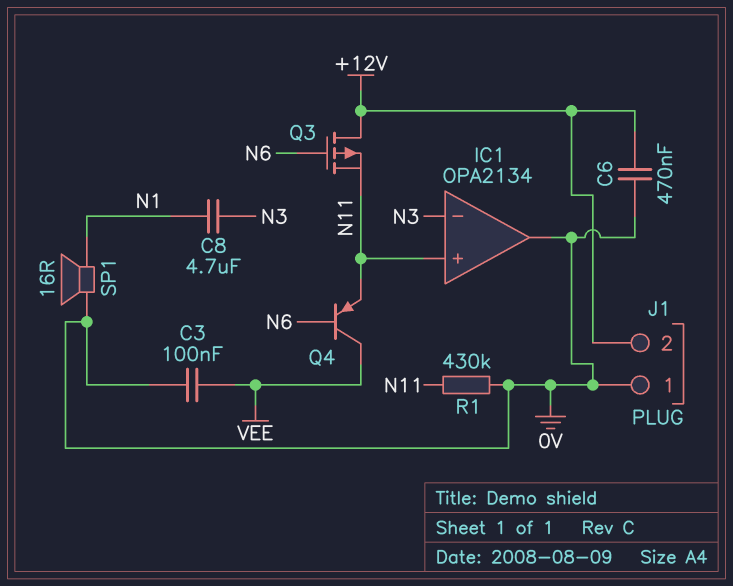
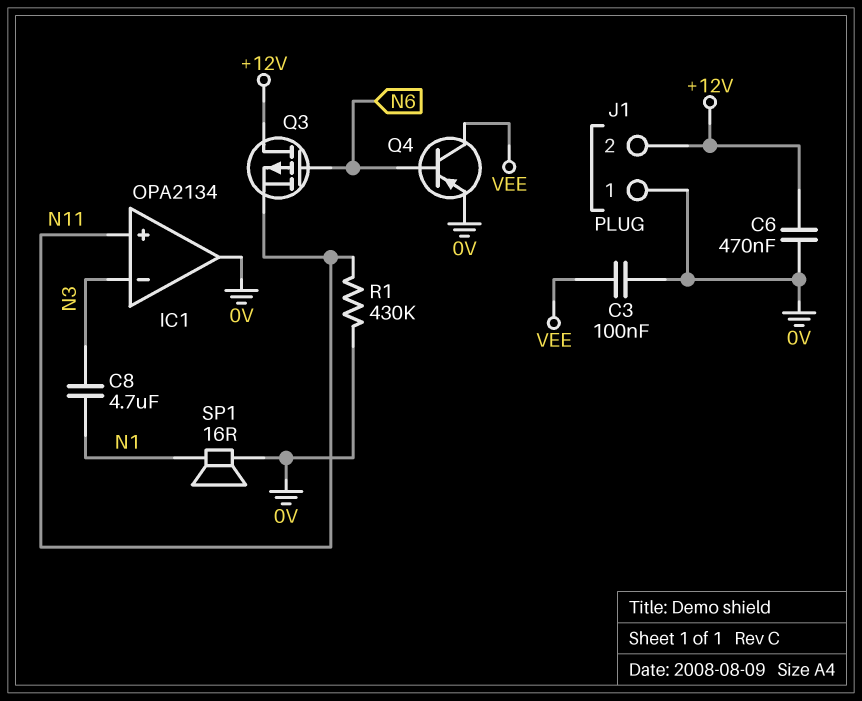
Q4: PNP (B N6, C VEE, E N11) -> PNP (B N6, C VEE, E 0V)

